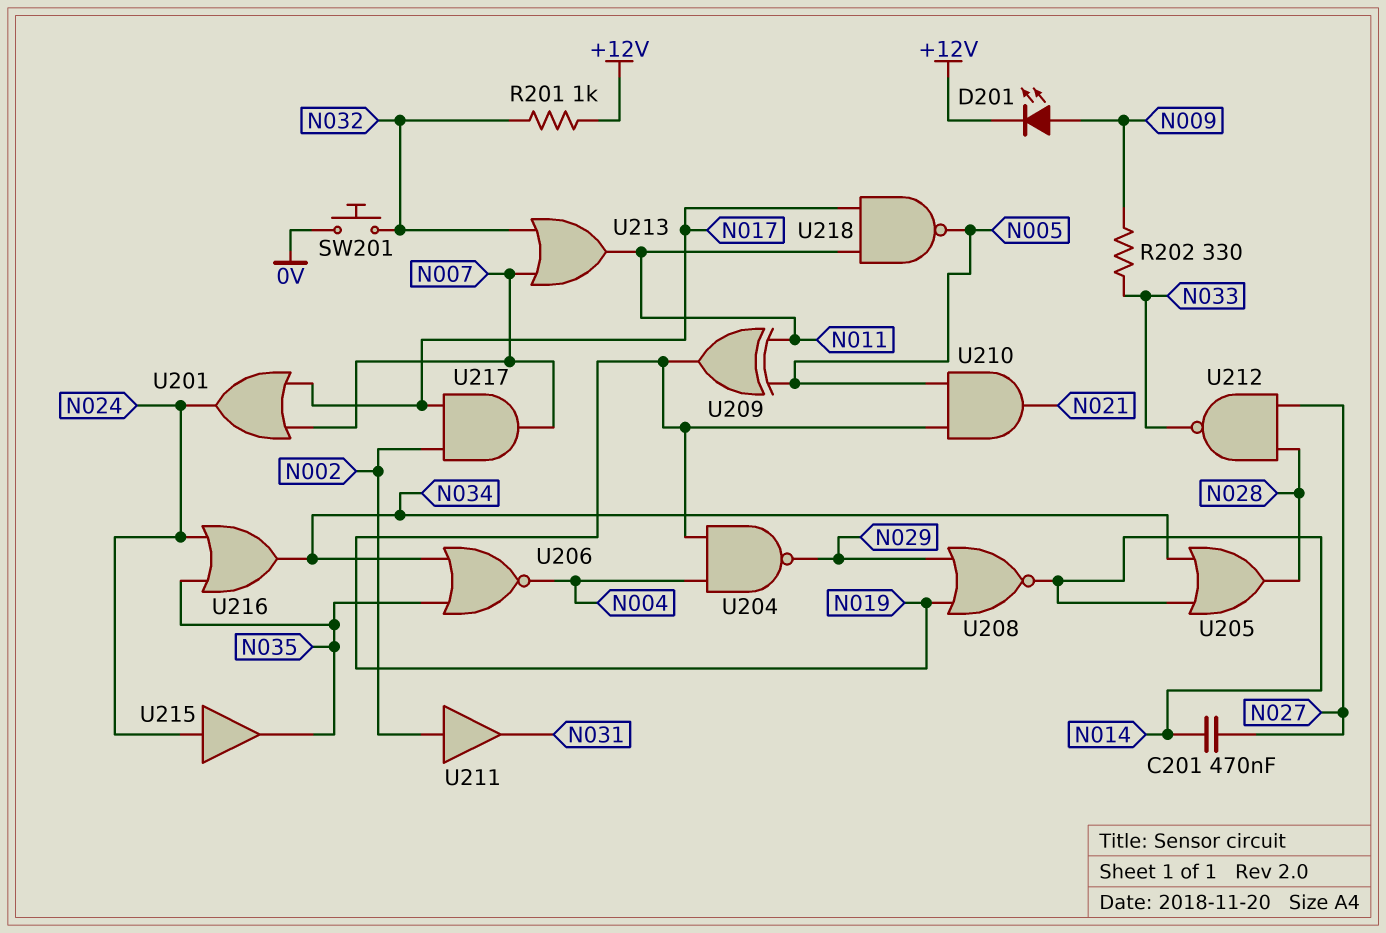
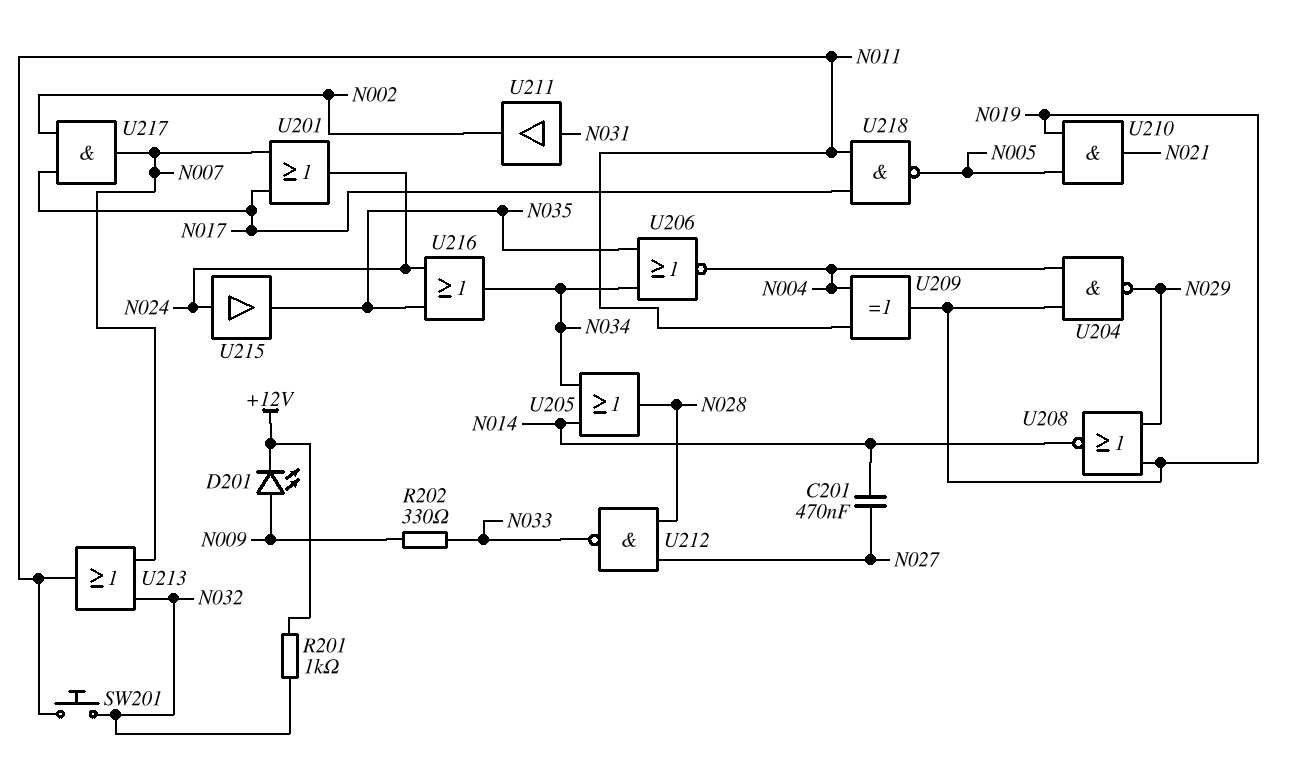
SW201: button (0V, N032) -> button (N011, N032)
U209: XOR (in N005, in N011, out N019) -> XOR (in N004, in N011, out N019)
U211: buffer (in N002, out N031) -> buffer (in N031, out N002)

